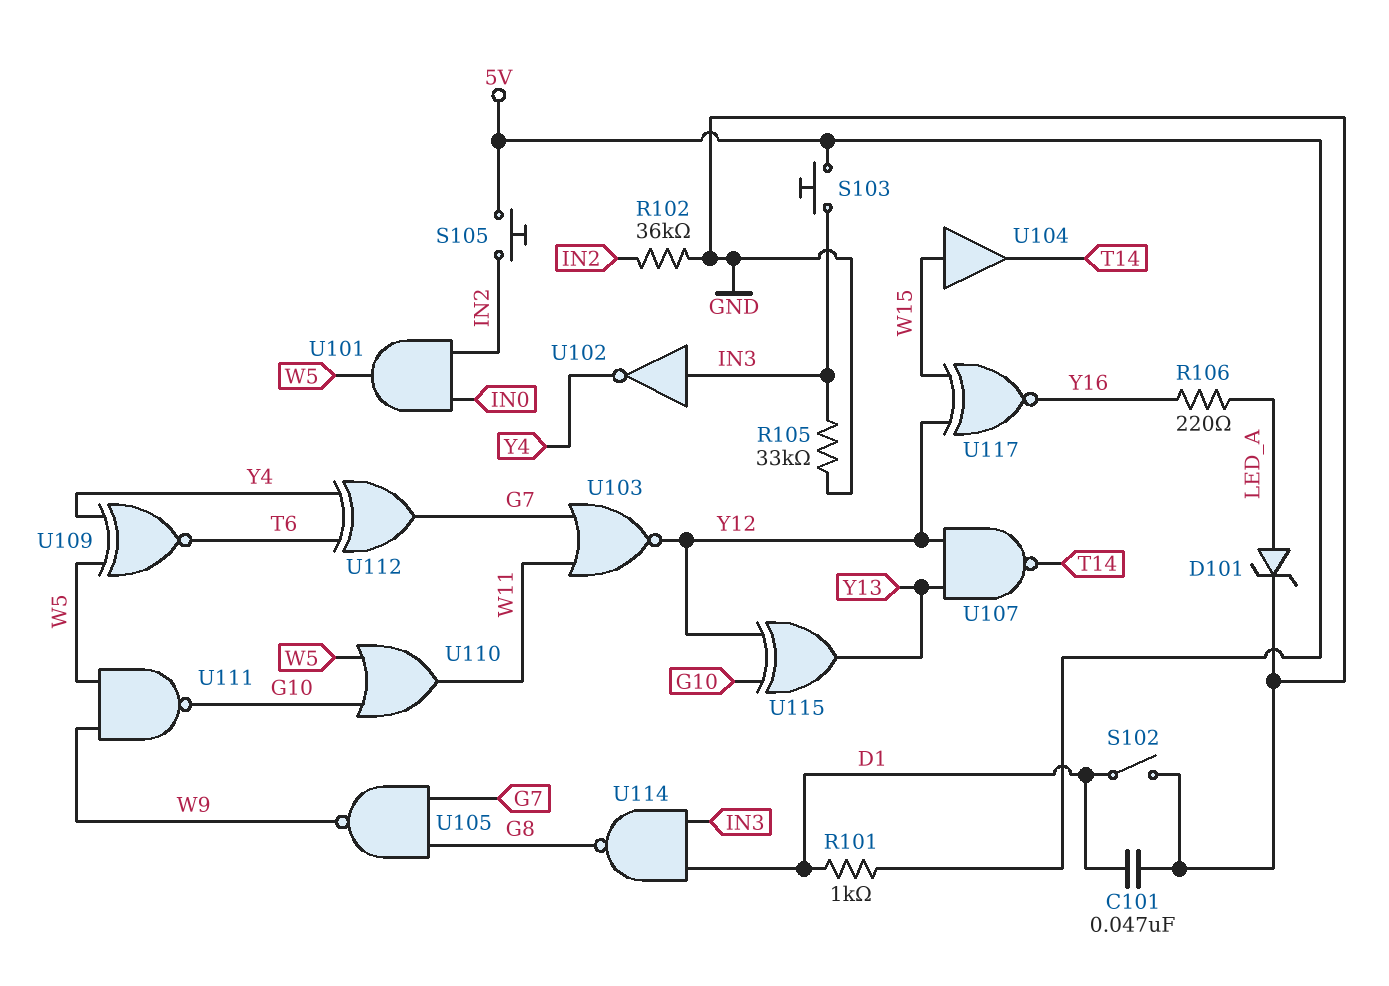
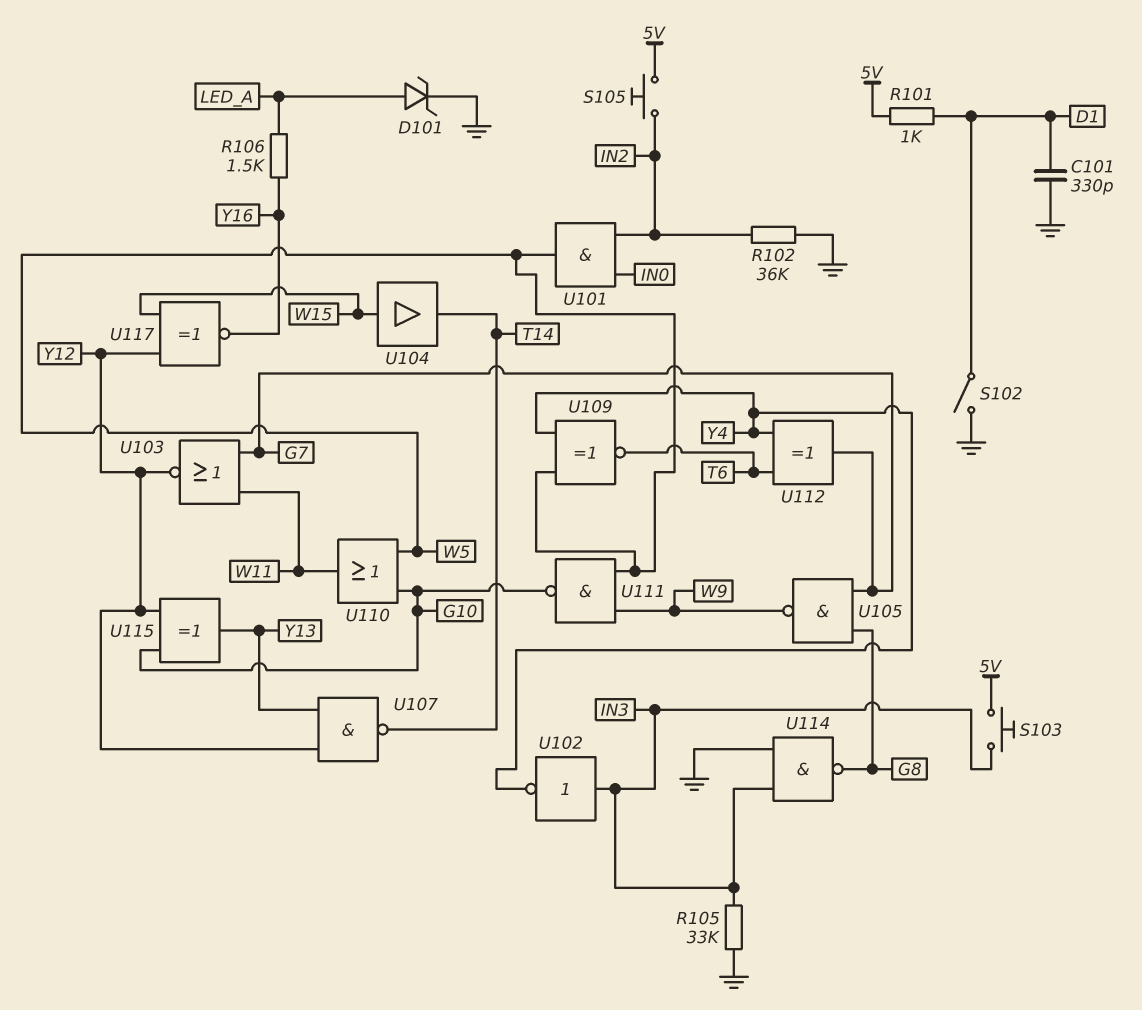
C101: 47nF (D1, GND) -> 330pF (D1, GND)
R106: 220 (LED_A, Y16) -> 1.5k (LED_A, Y16)
U114: NAND (in D1, in IN3, out G8) -> NAND (in GND, in IN3, out G8)

